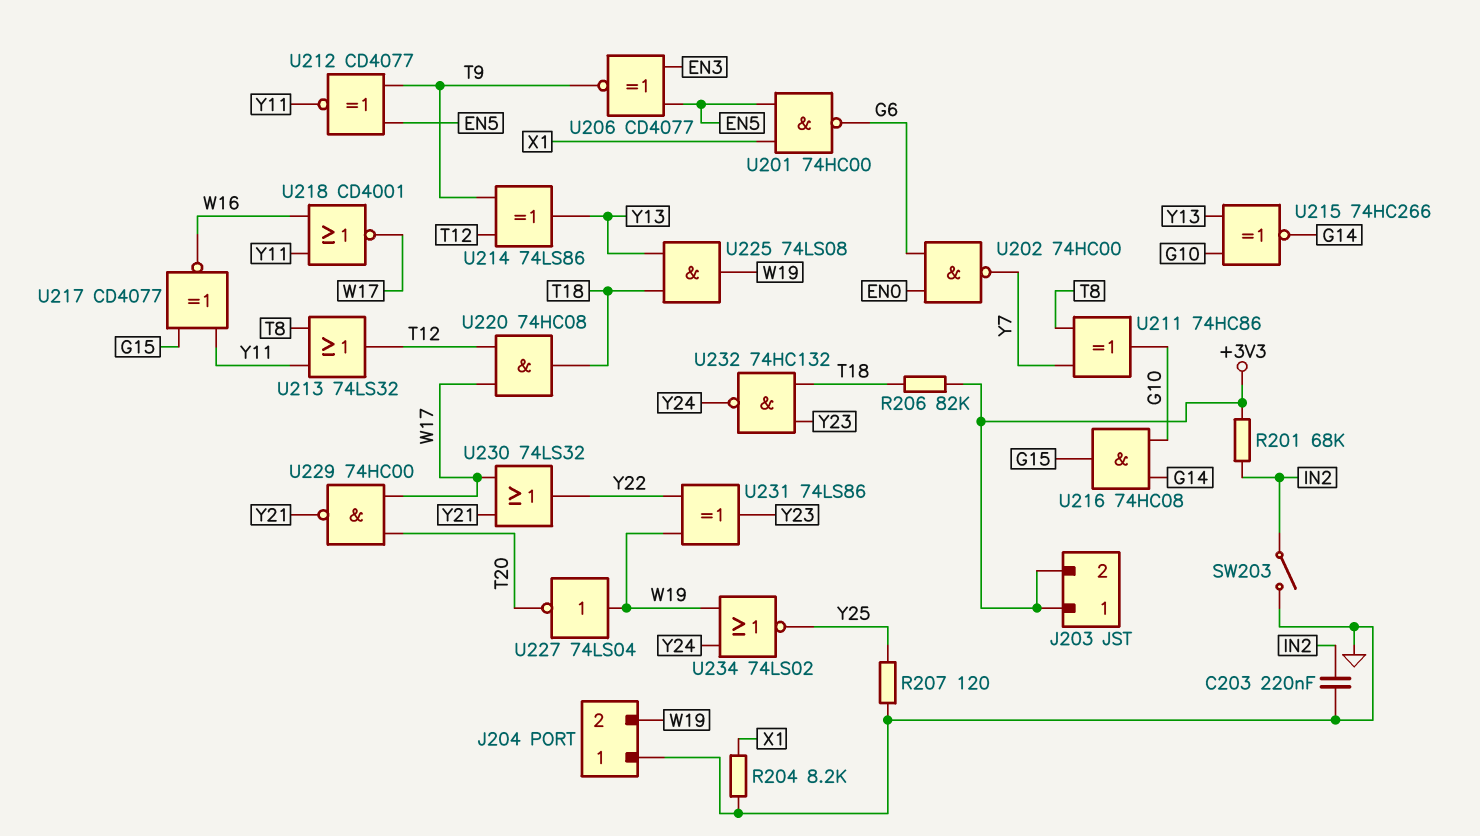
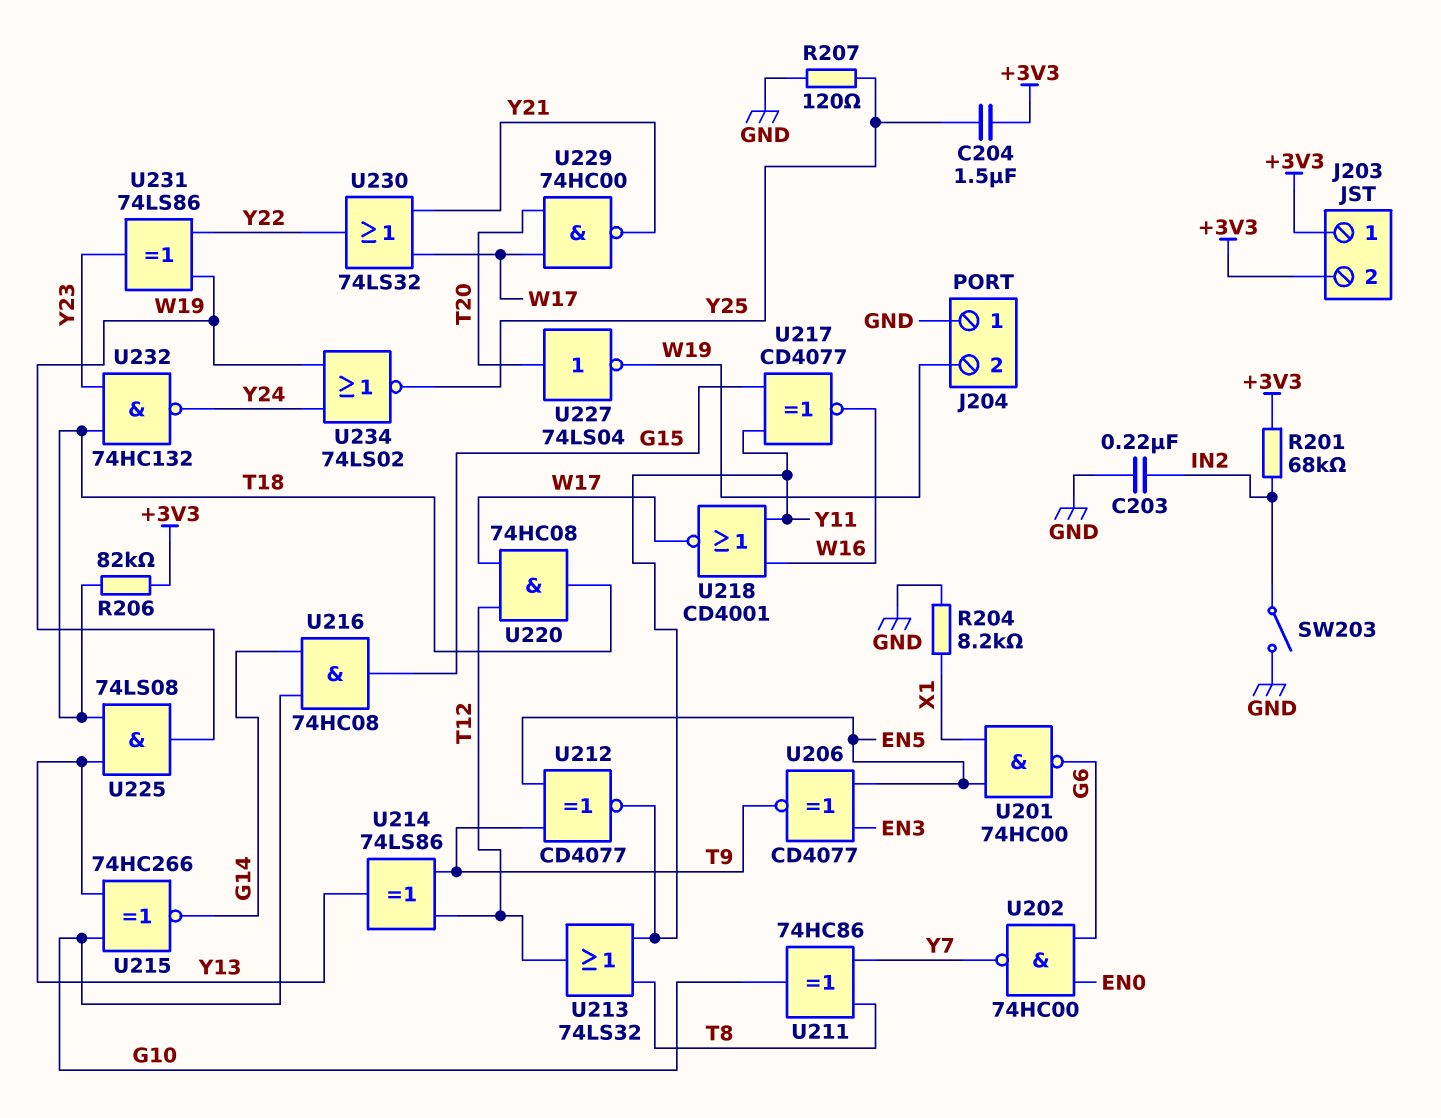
C204: none -> 1.5uF (+3V3, Y25)
U227: NOT 74LS04 (in W19, out T20) -> NOT 74LS04 (in T20, out W19)

